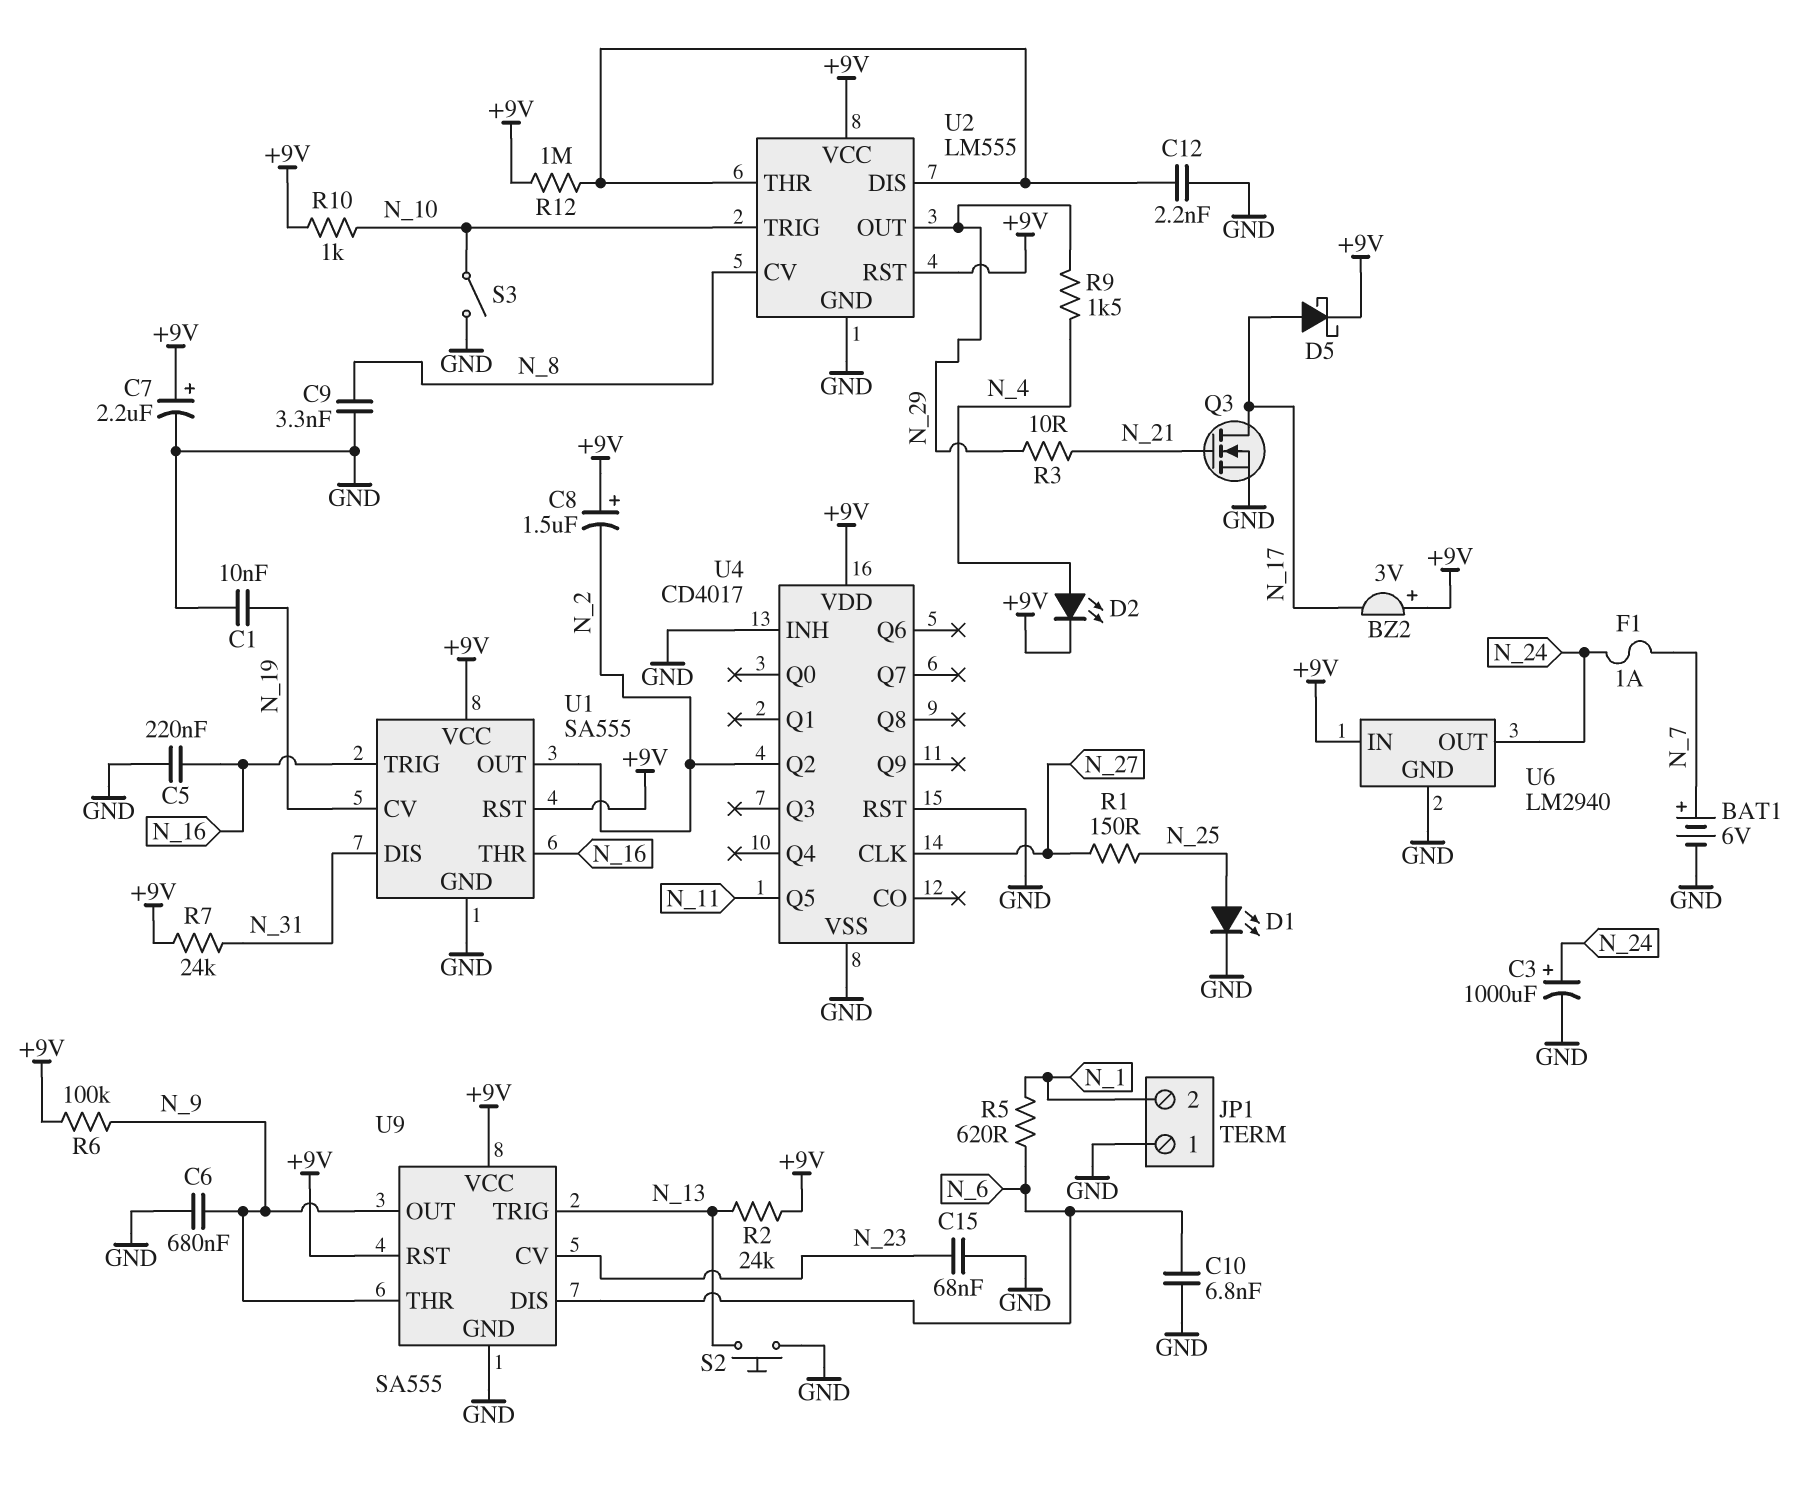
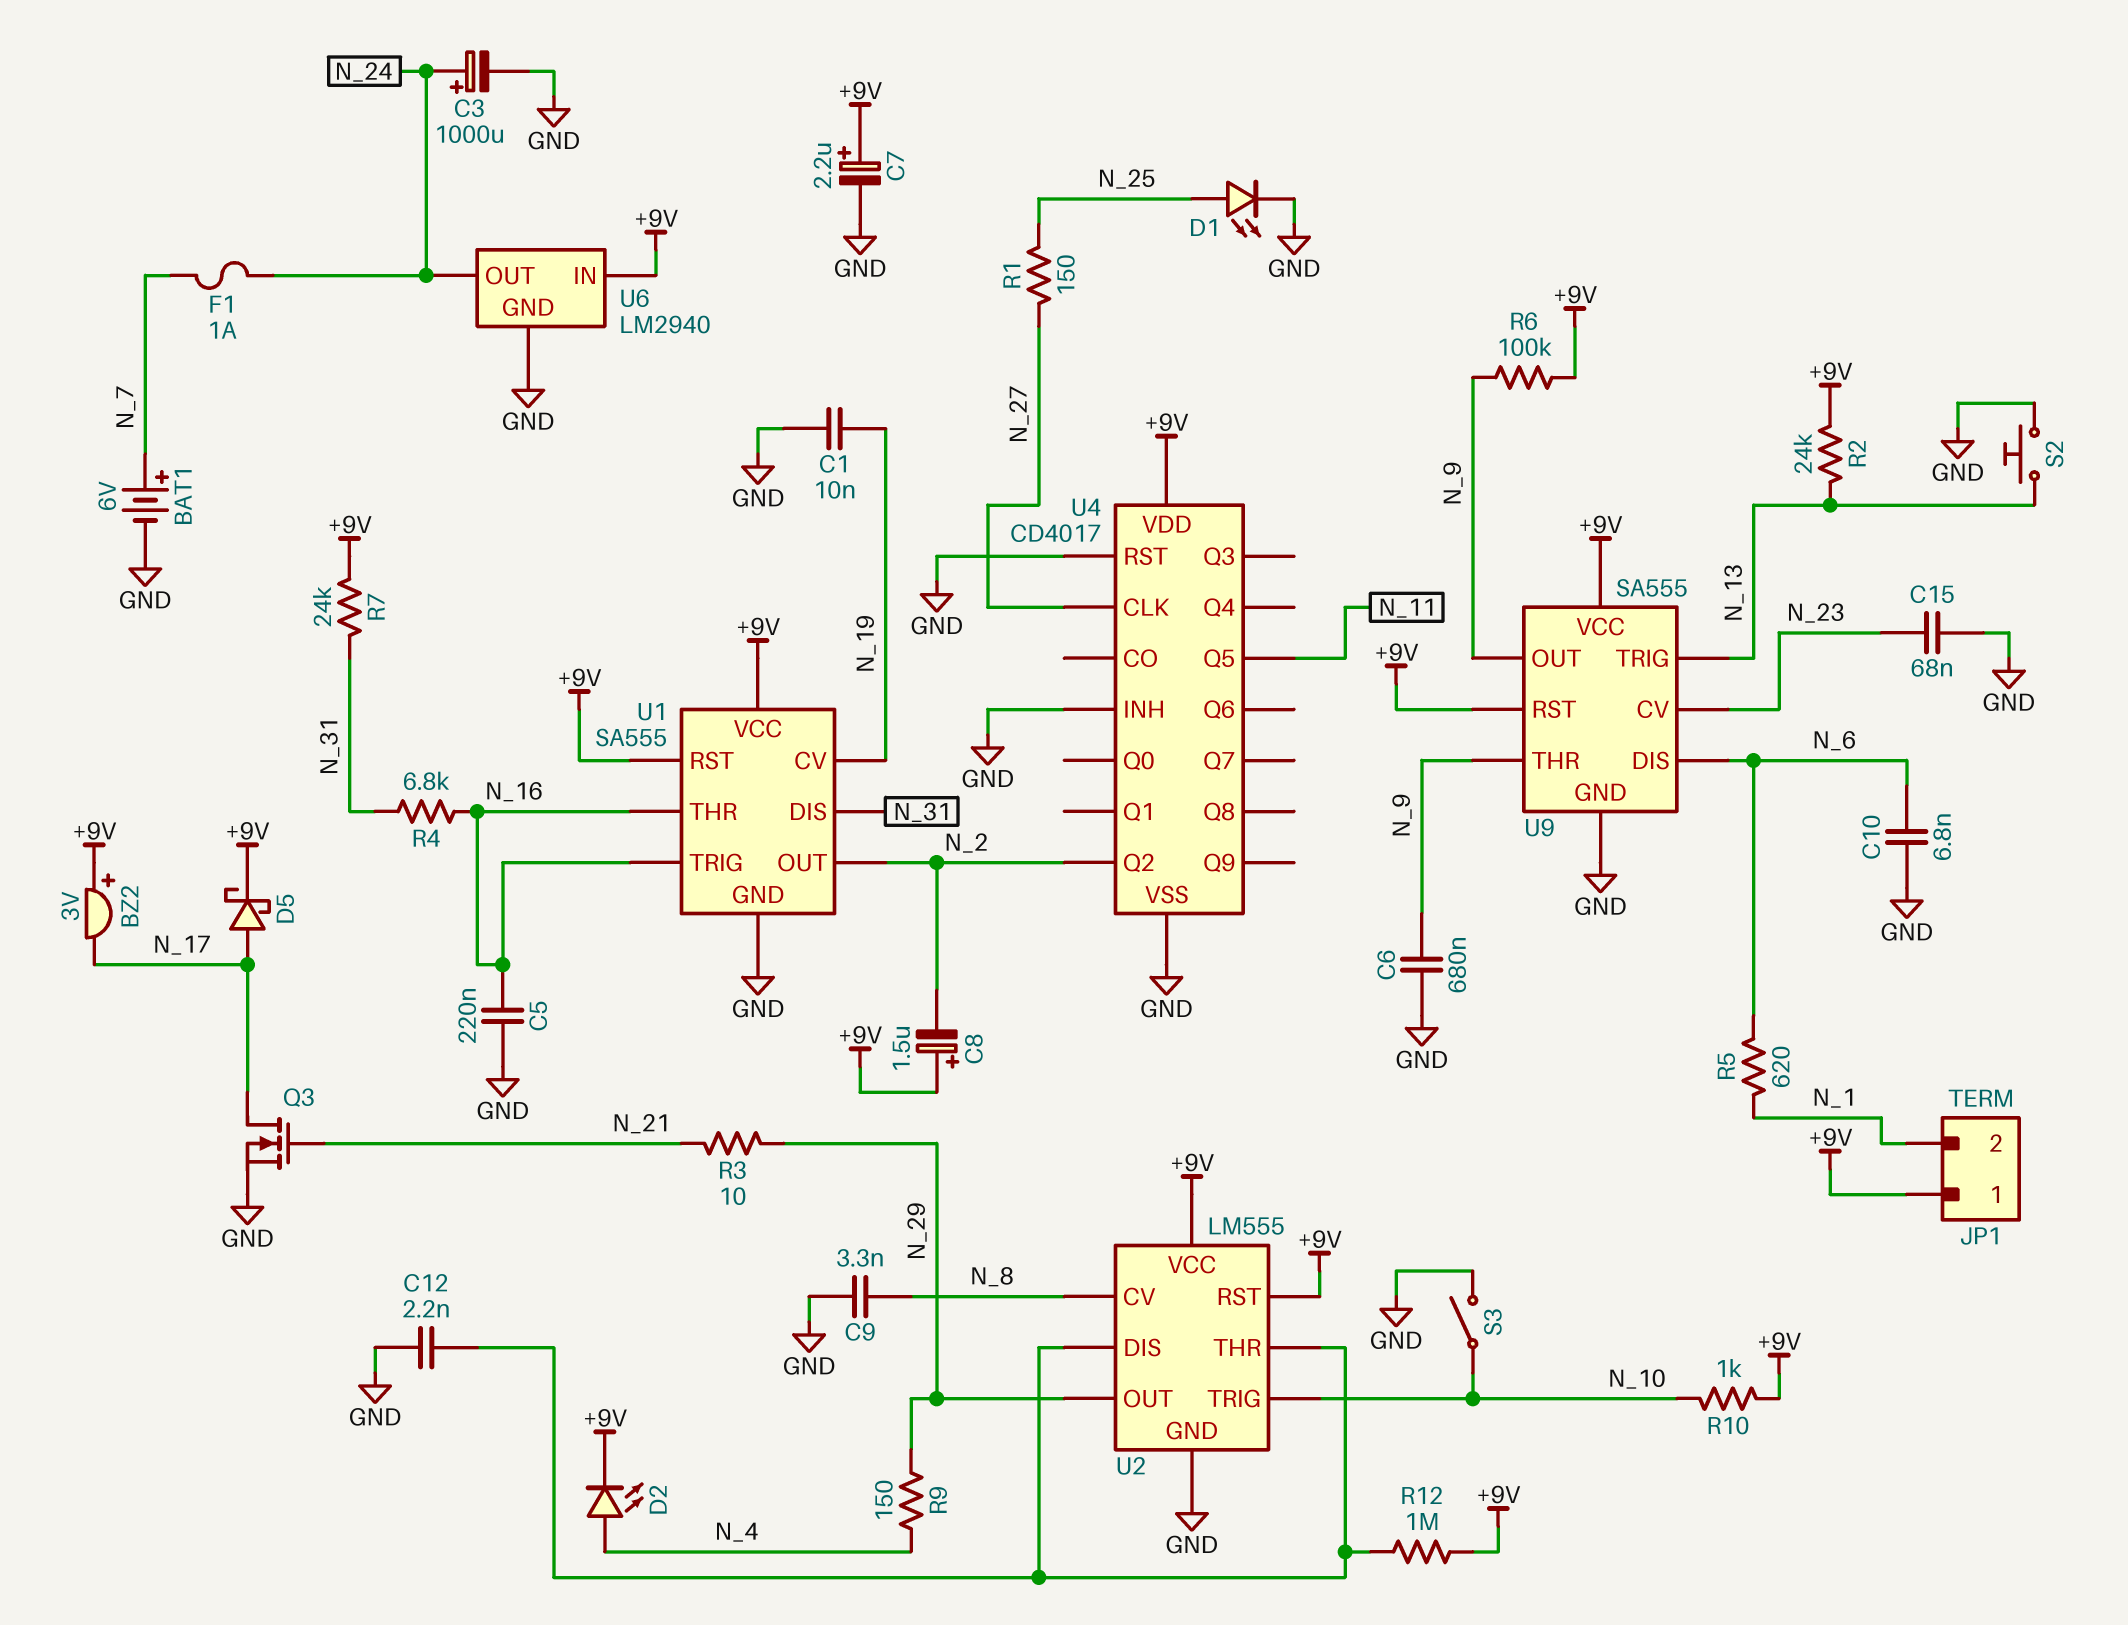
JP1 pin 1: GND -> +9V
R4: none -> 6.8k (N_16, N_31)
R9: 1.5k (N_4, N_29) -> 150 (N_4, N_29)

